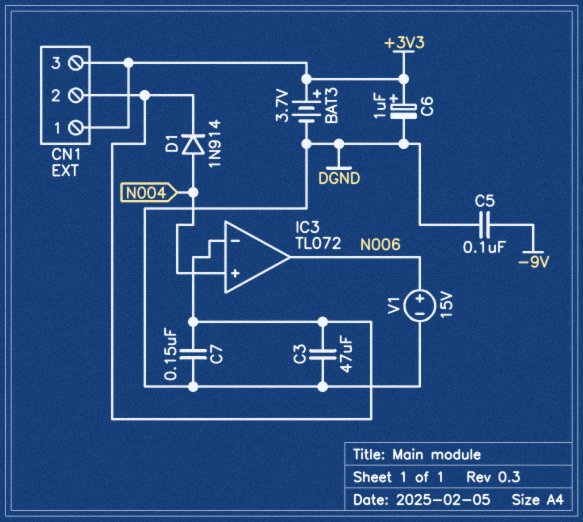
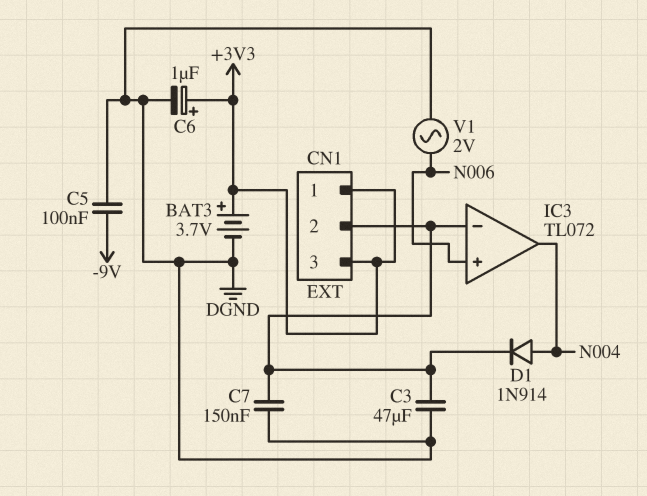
IC3 pin in+: N004 -> N006
IC3 pin out: N006 -> N004
V1: 15V (plus N006, minus DGND) -> AC 2V (DGND, N006)

